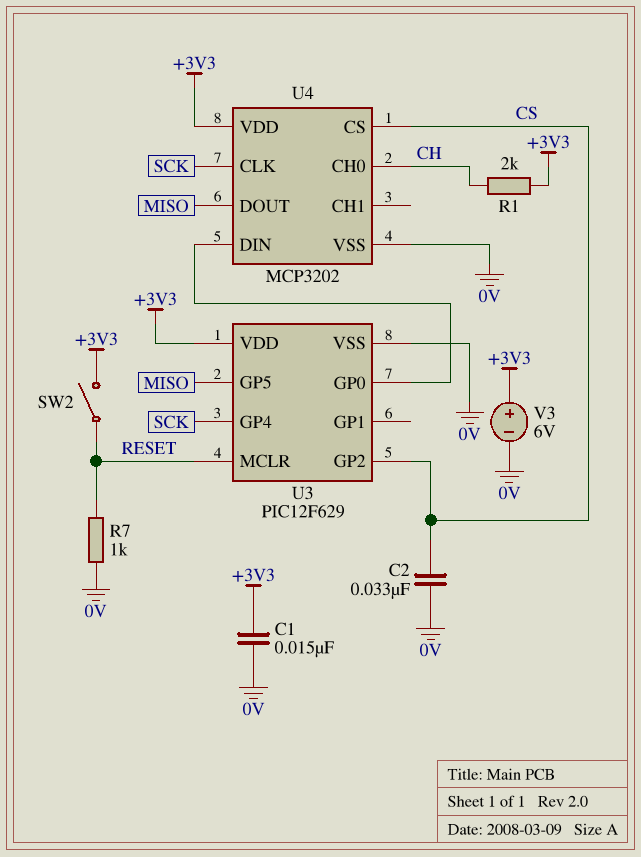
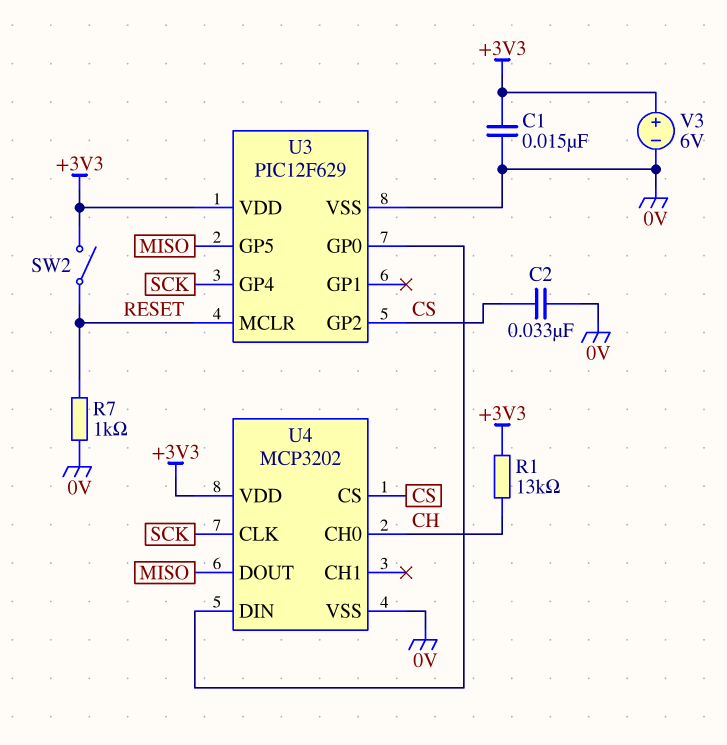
R1: 2k (+3V3, CH) -> 13k (+3V3, CH)

